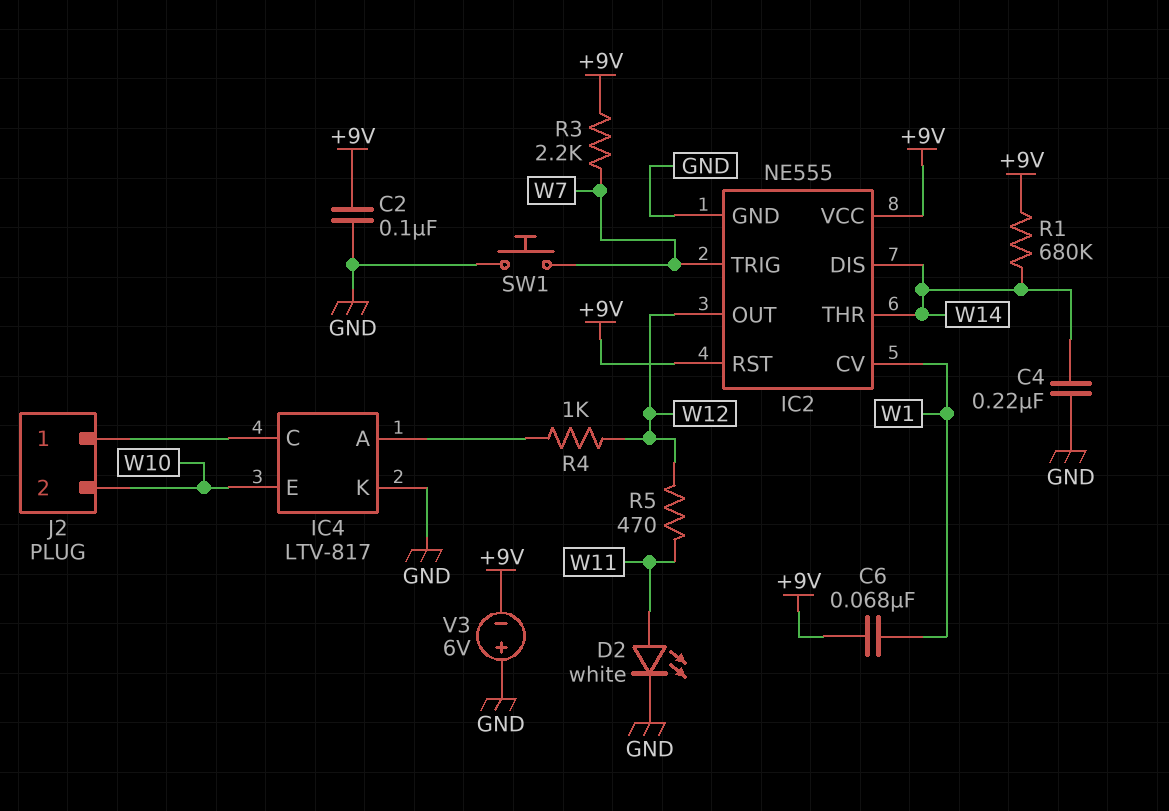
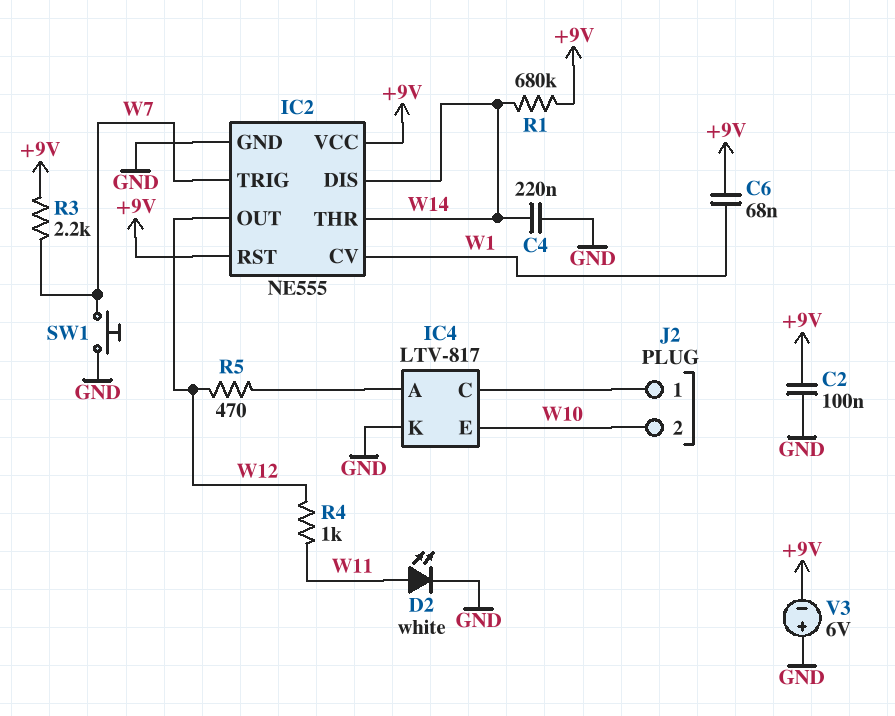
R4: 1k (IC4/A, W12) -> 1k (W11, W12)
R5: 470 (W11, W12) -> 470 (IC4/A, W12)

